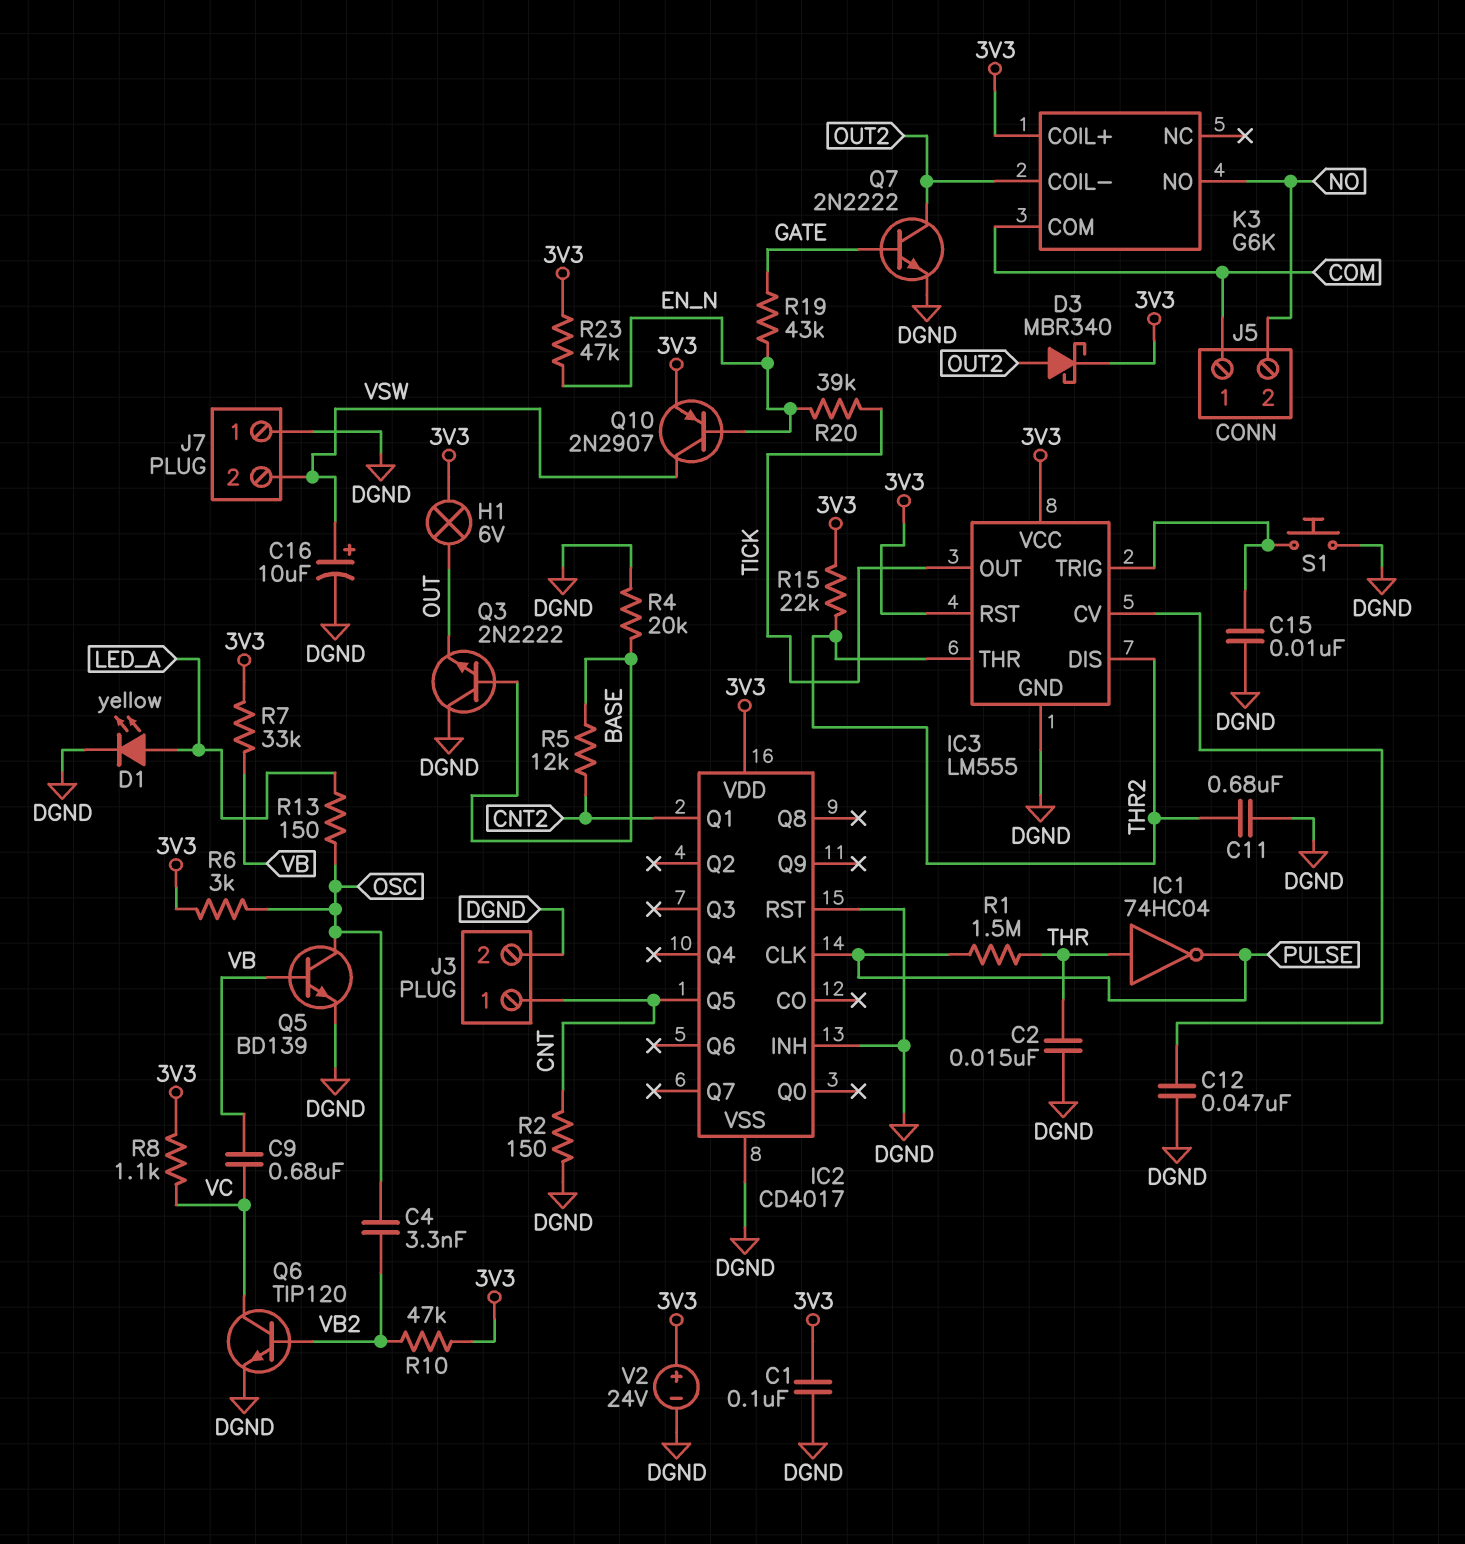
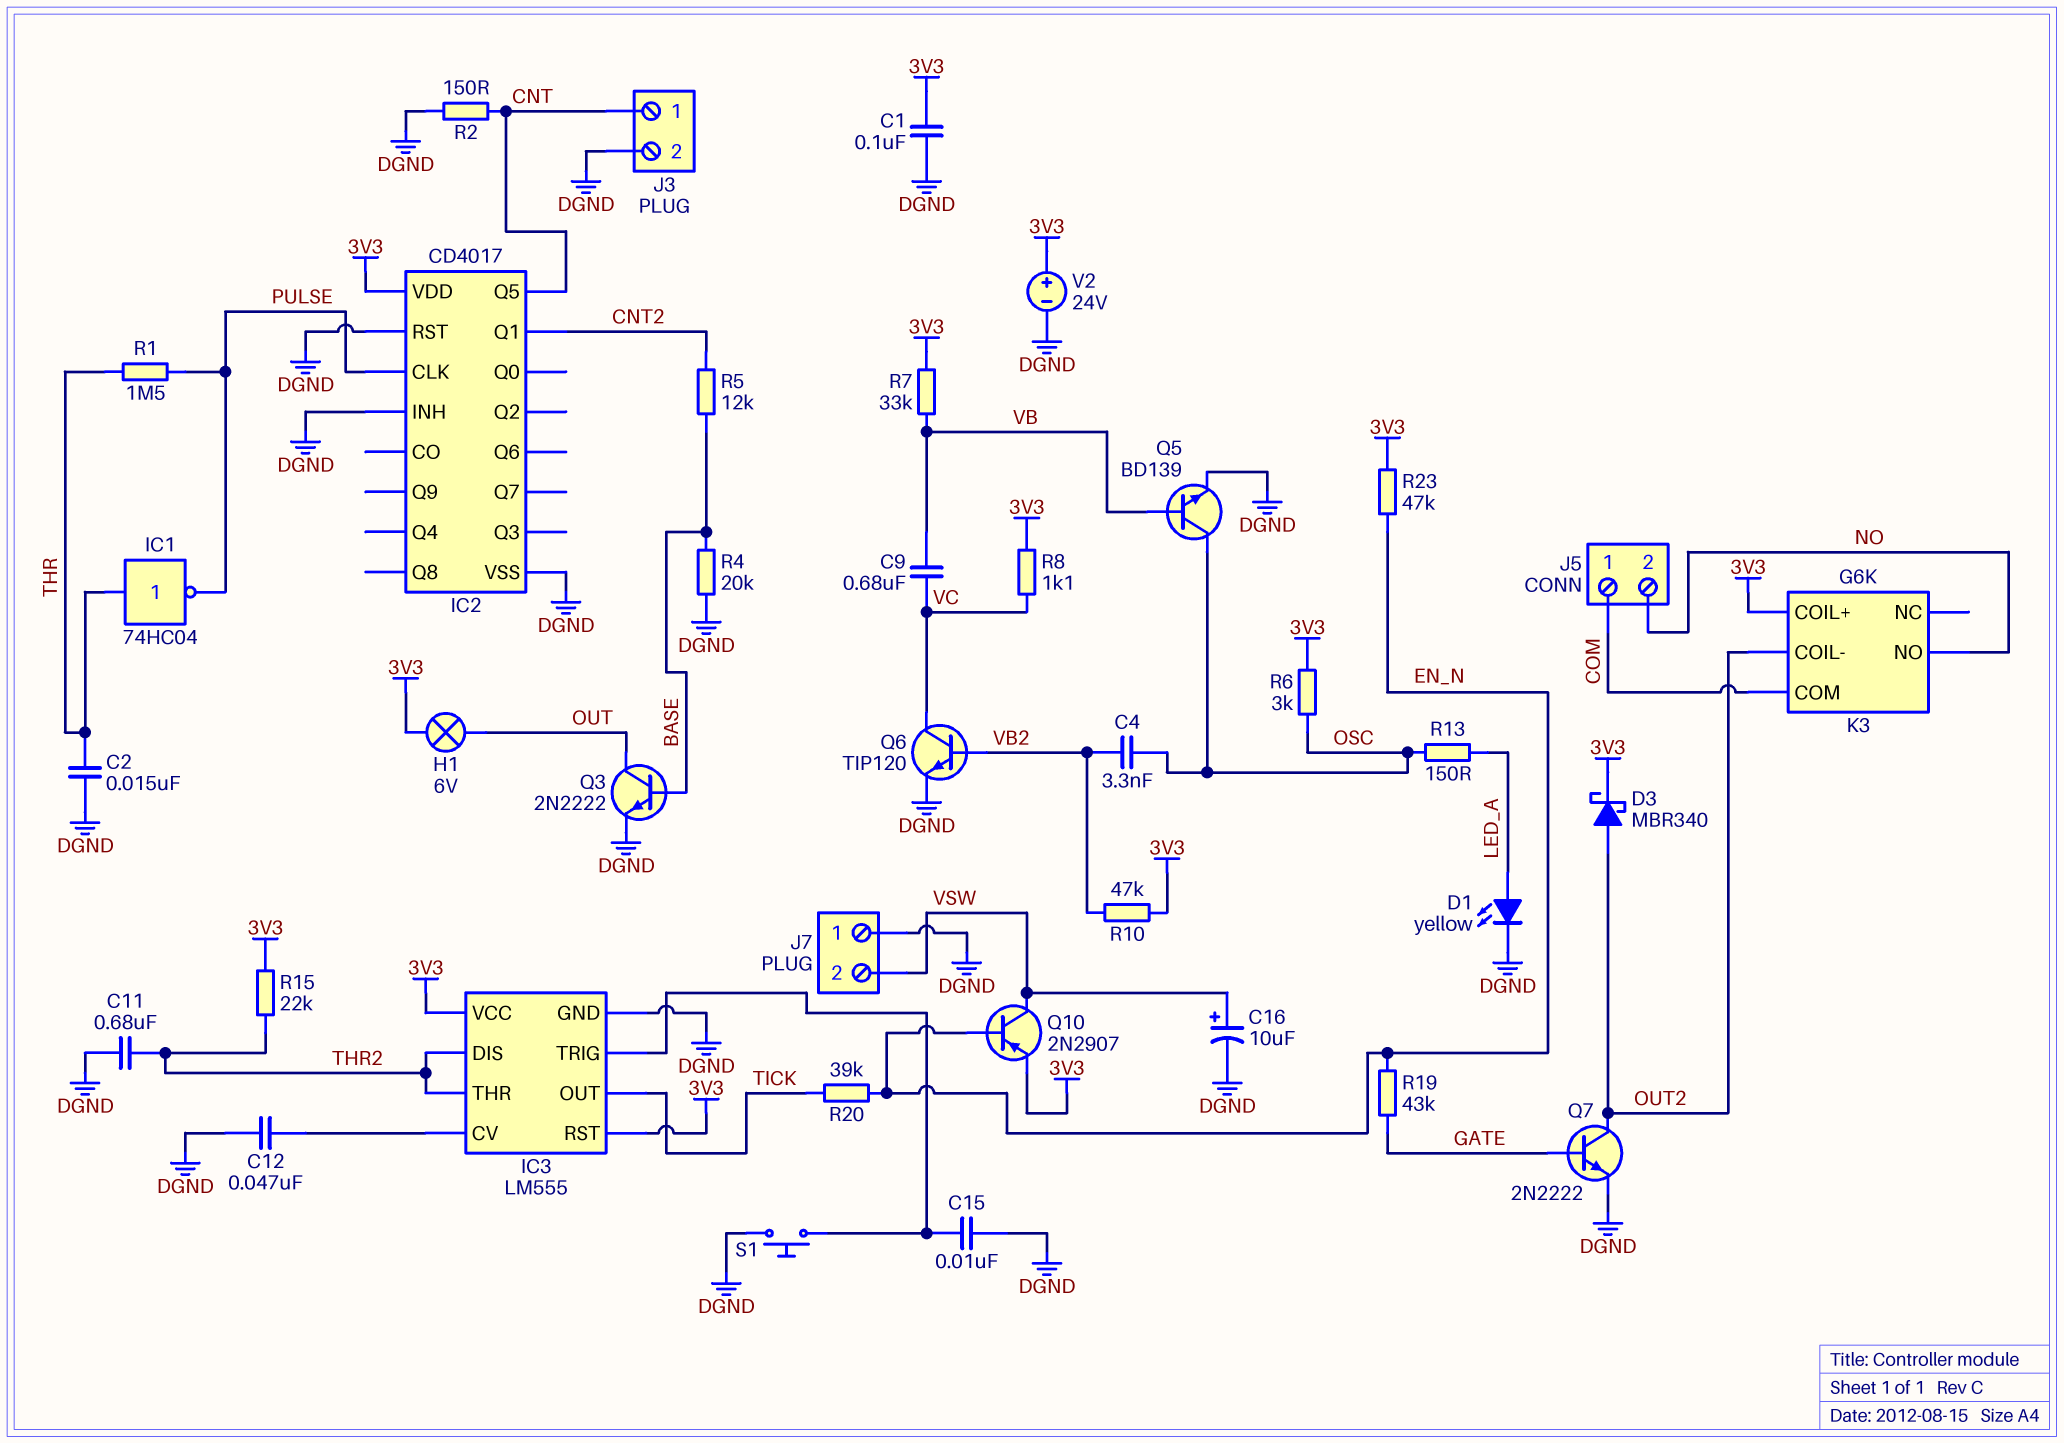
Q3: NPN 2N2222 (B BASE, C DGND, E OUT) -> NPN 2N2222 (B BASE, C OUT, E DGND)

